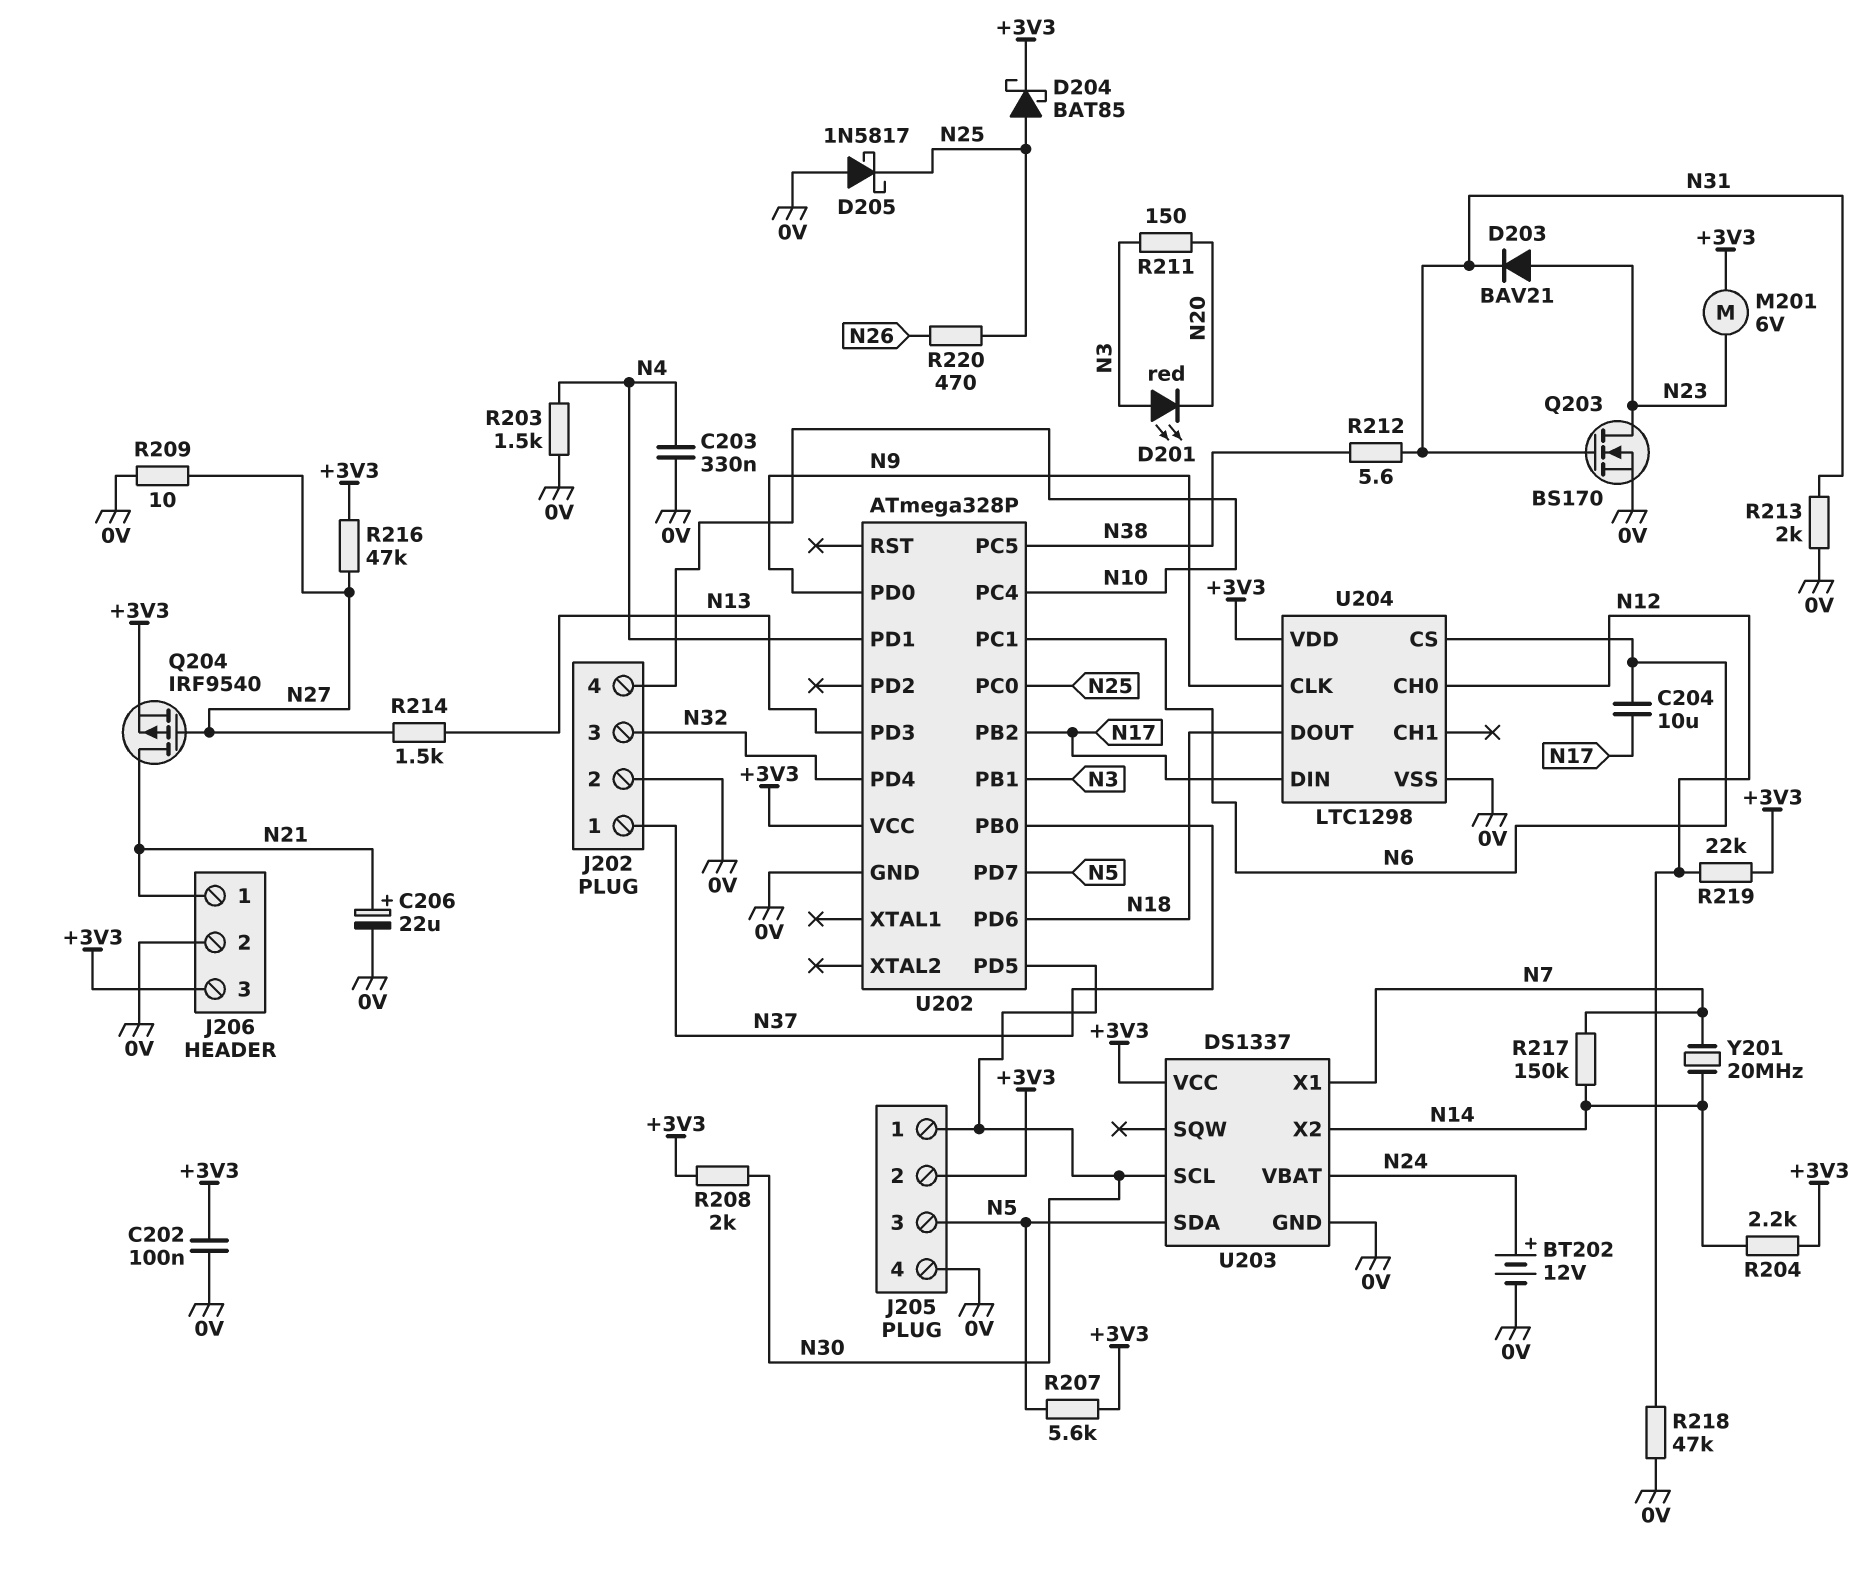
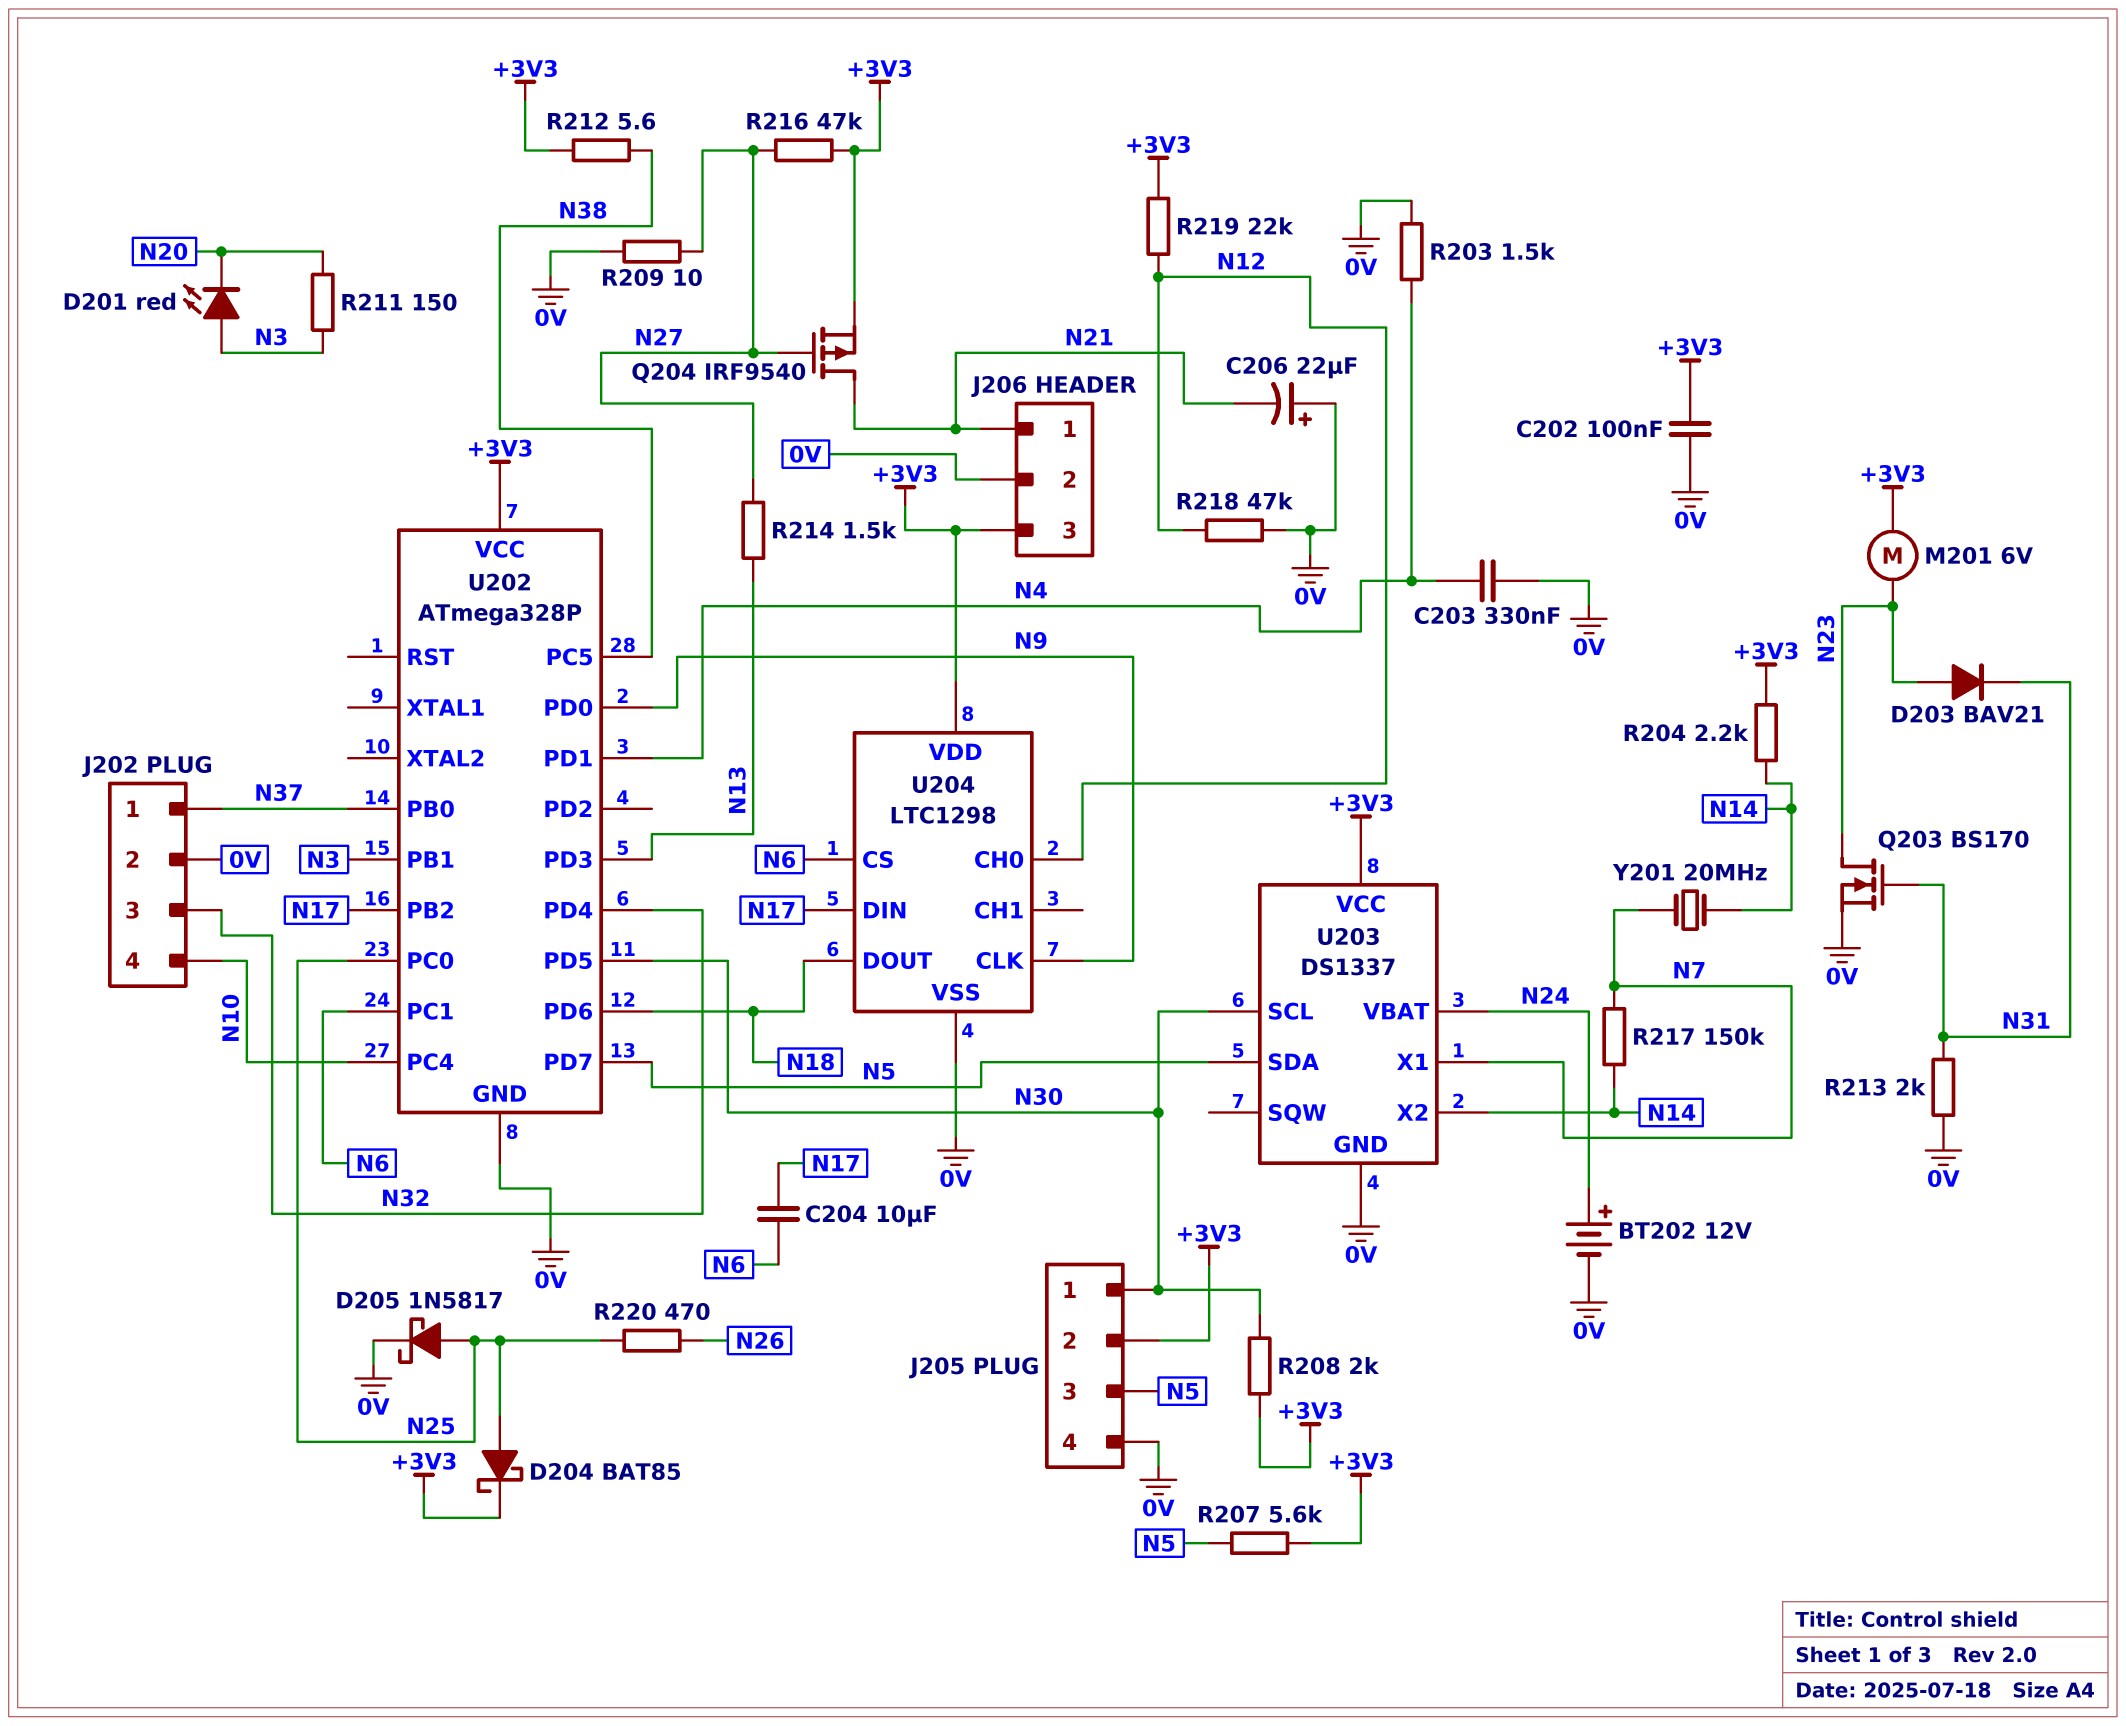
C206: 22uF (plus N21, minus 0V) -> 22uF (plus 0V, minus N21)
D205: schottky 1N5817 (A 0V, K N25) -> schottky 1N5817 (A N25, K 0V)
R212: 5.6 (N31, N38) -> 5.6 (+3V3, N38)

